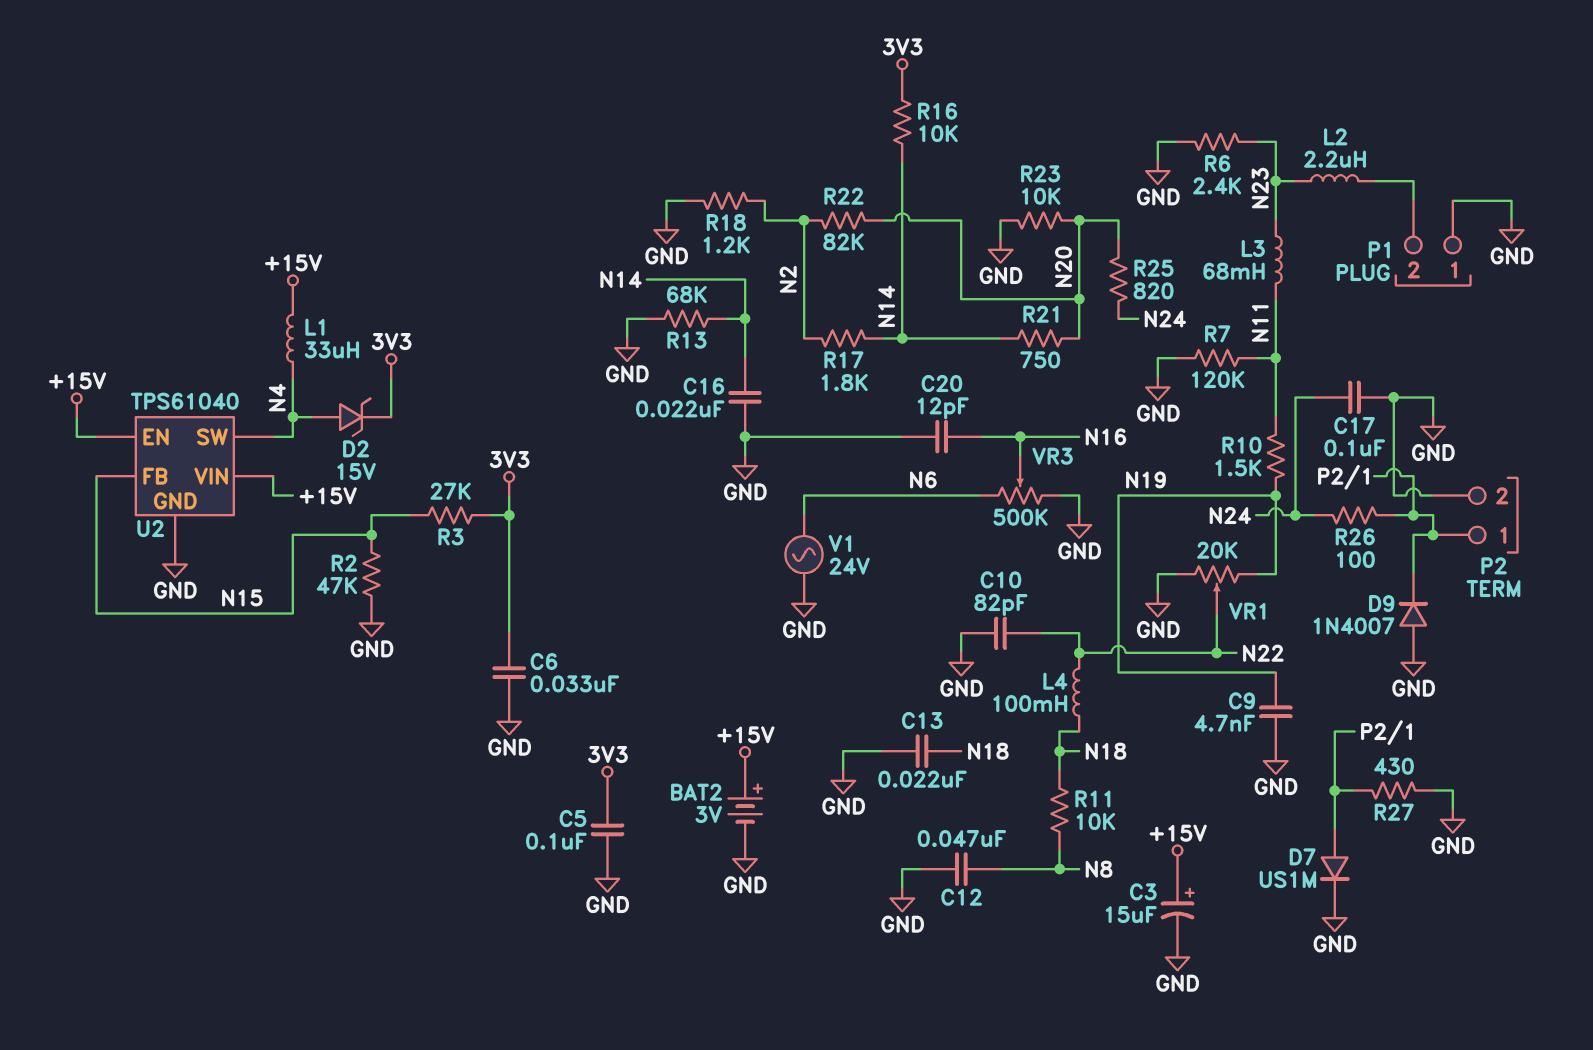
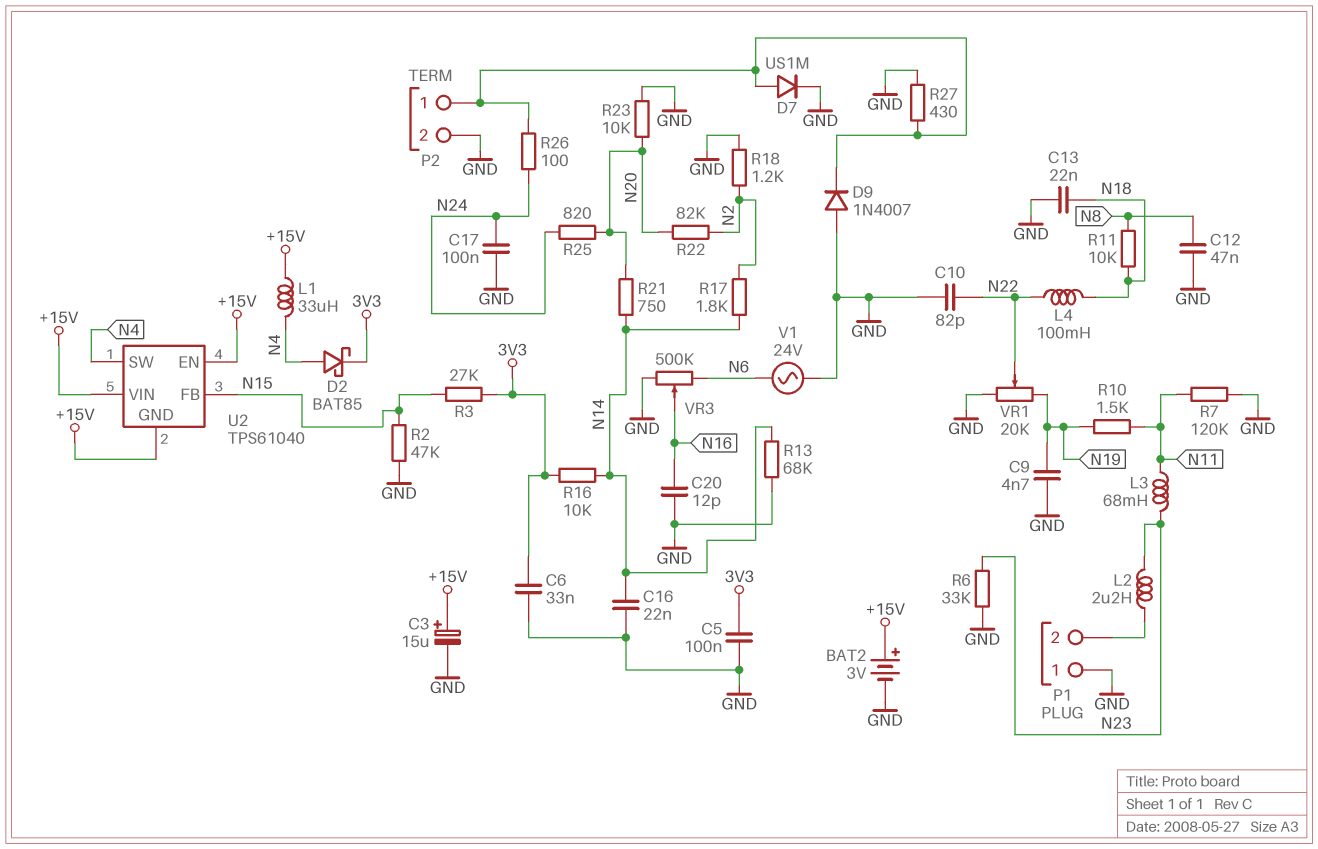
D2: zener 15V (A N4, K 3V3) -> schottky BAT85 (A N4, K 3V3)
R6: 2.4k (GND, N23) -> 33k (GND, N23)
U2 pin GND: GND -> +15V

